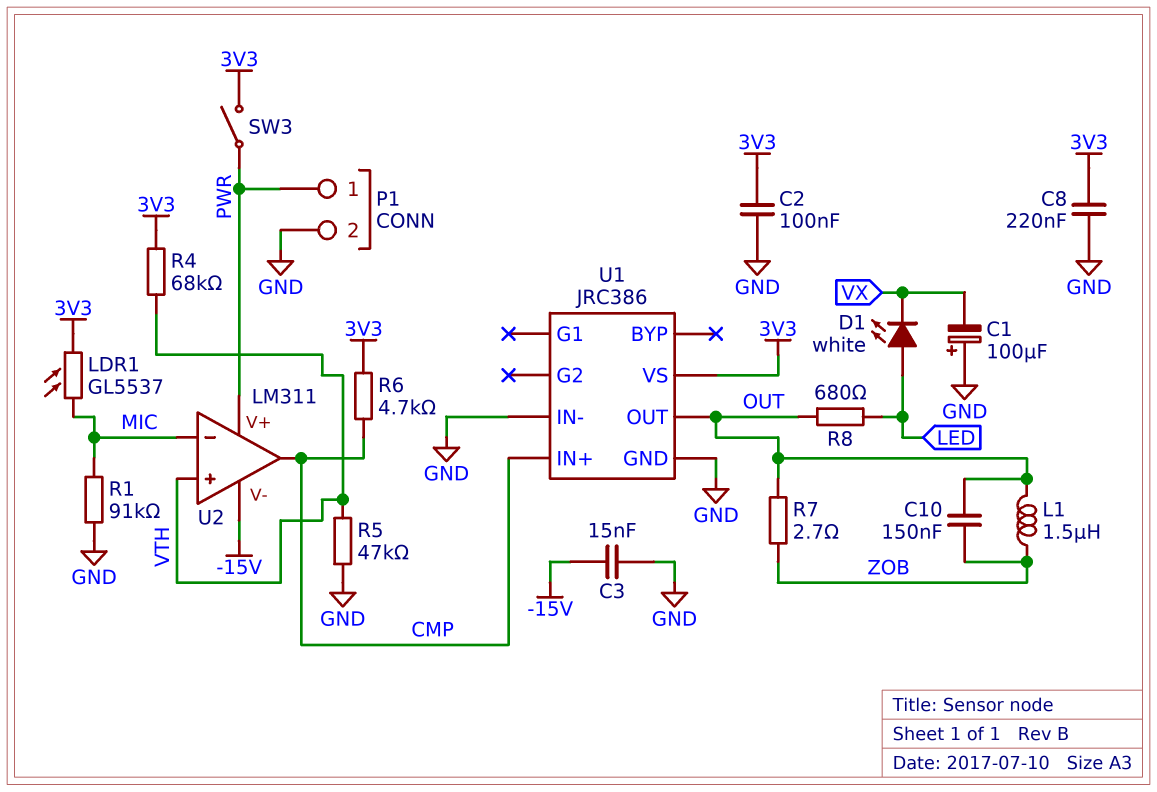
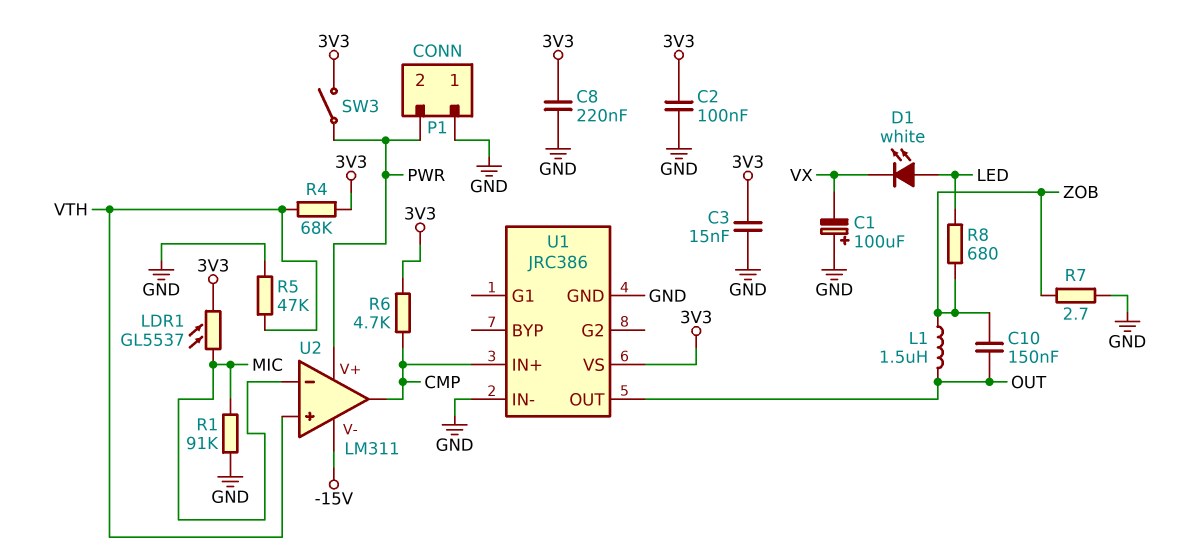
C3: 15nF (-15V, GND) -> 15nF (3V3, GND)
P1 pin 1: PWR -> GND
P1 pin 2: GND -> PWR
R7: 2.7 (OUT, ZOB) -> 2.7 (GND, ZOB)
R8: 680 (LED, OUT) -> 680 (LED, ZOB)

